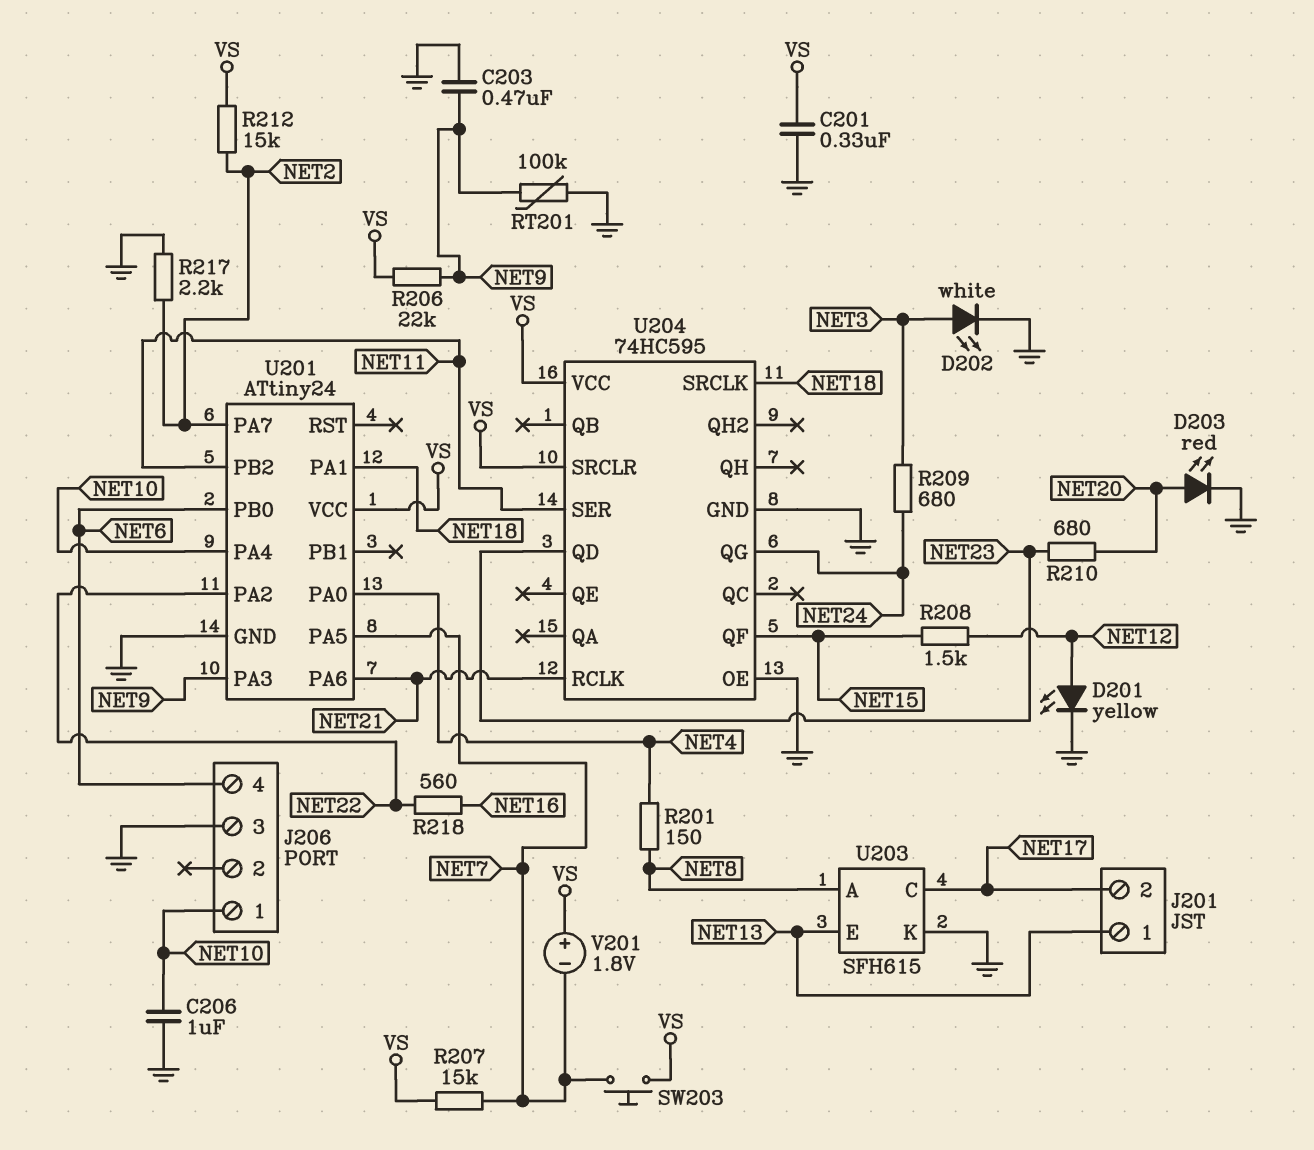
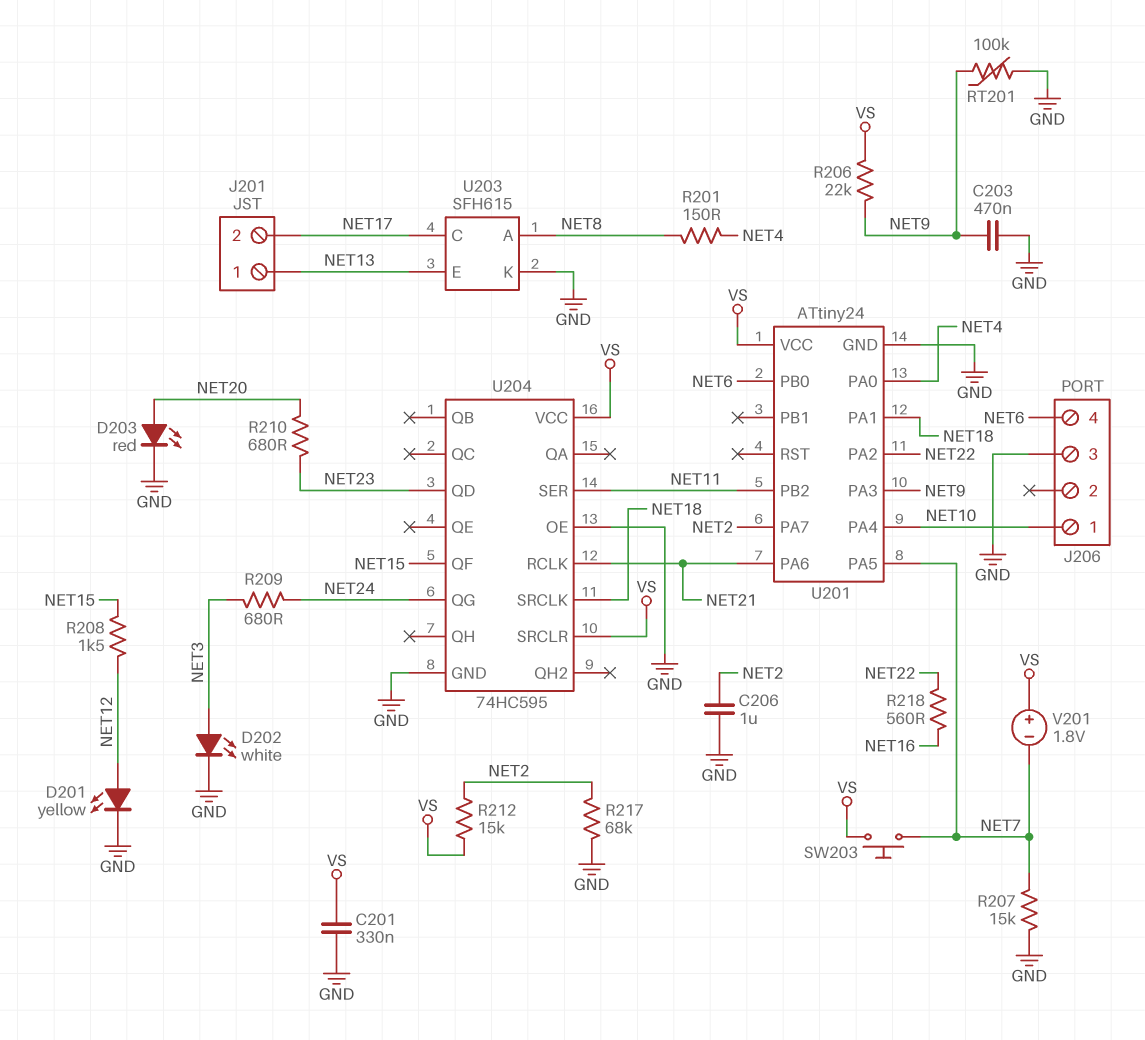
C206: 1uF (GND, NET10) -> 1uF (GND, NET2)
R207: 15k (NET7, VS) -> 15k (GND, NET7)
R217: 2.2k (GND, NET2) -> 68k (GND, NET2)

